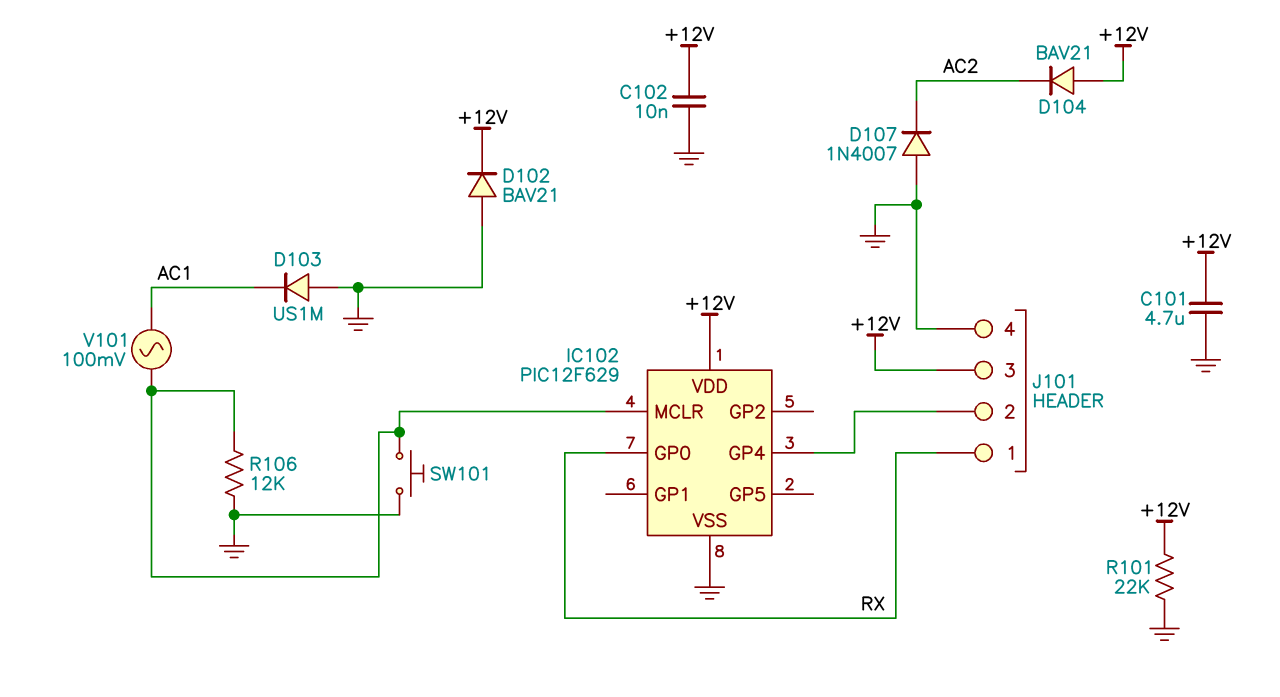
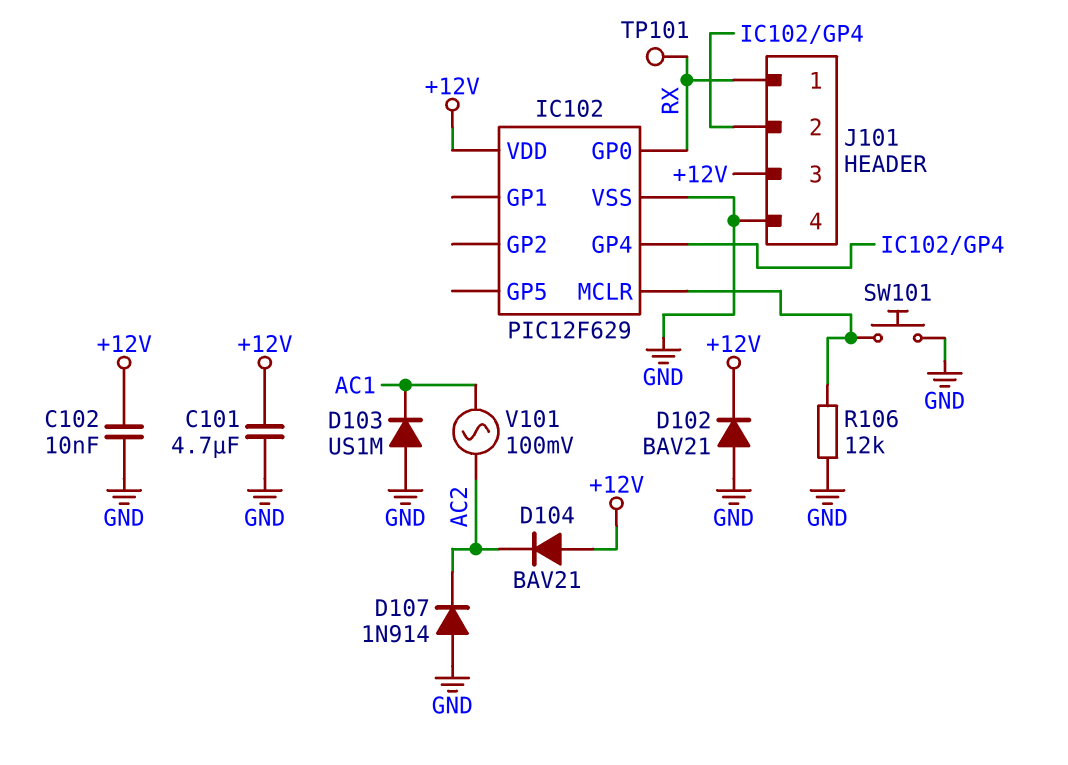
D107: diode 1N4007 (A GND, K AC2) -> diode 1N914 (A GND, K AC2)
R101: 22k (+12V, GND) -> none
TP101: none -> test point (RX)
V101: AC 100mV (AC1, IC102/MCLR) -> AC 100mV (AC1, AC2)

